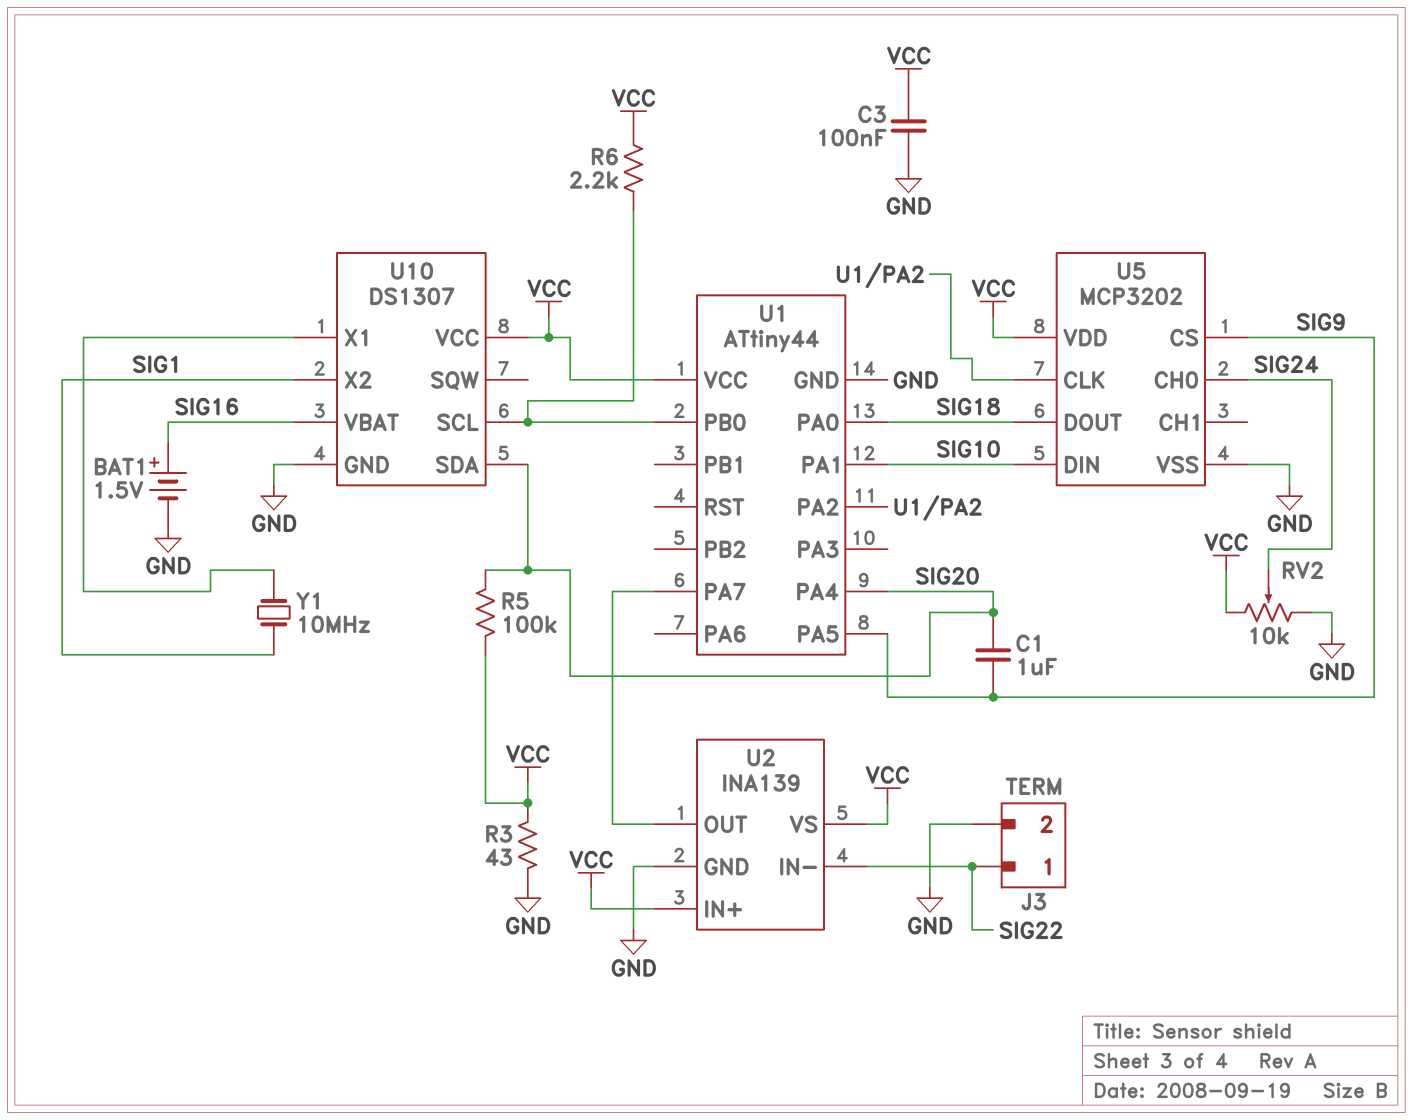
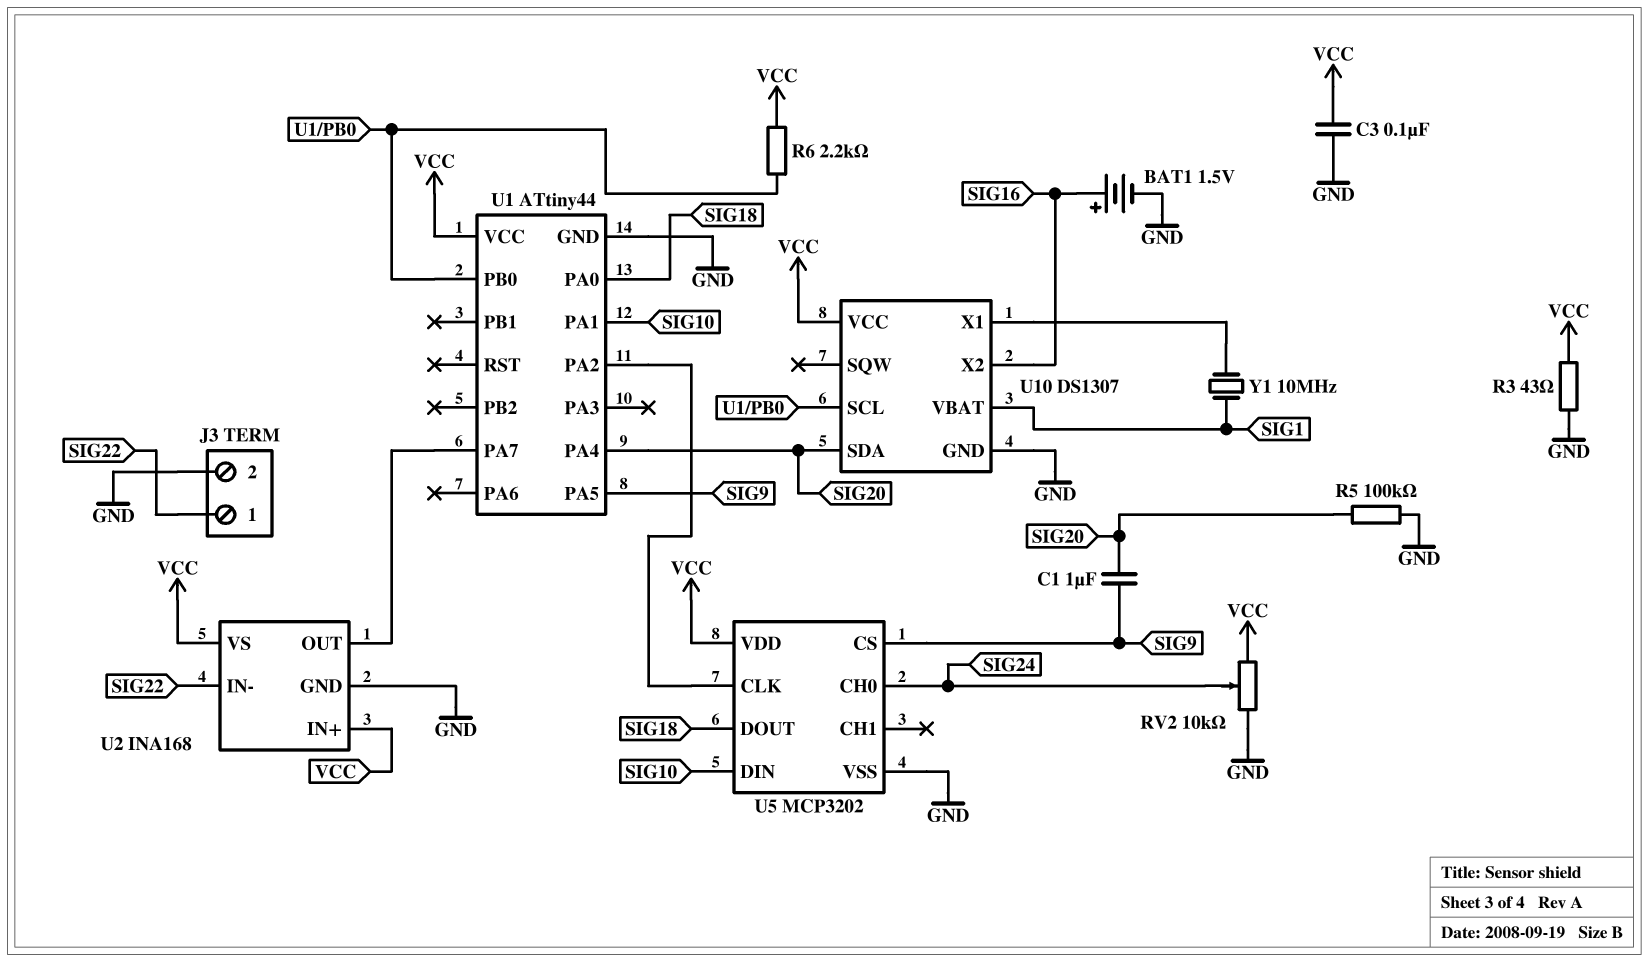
R5: 100k (SIG20, VCC) -> 100k (GND, SIG20)
U2: INA139 -> INA168
U10 pin VBAT: SIG16 -> SIG1
U10 pin X2: SIG1 -> SIG16

